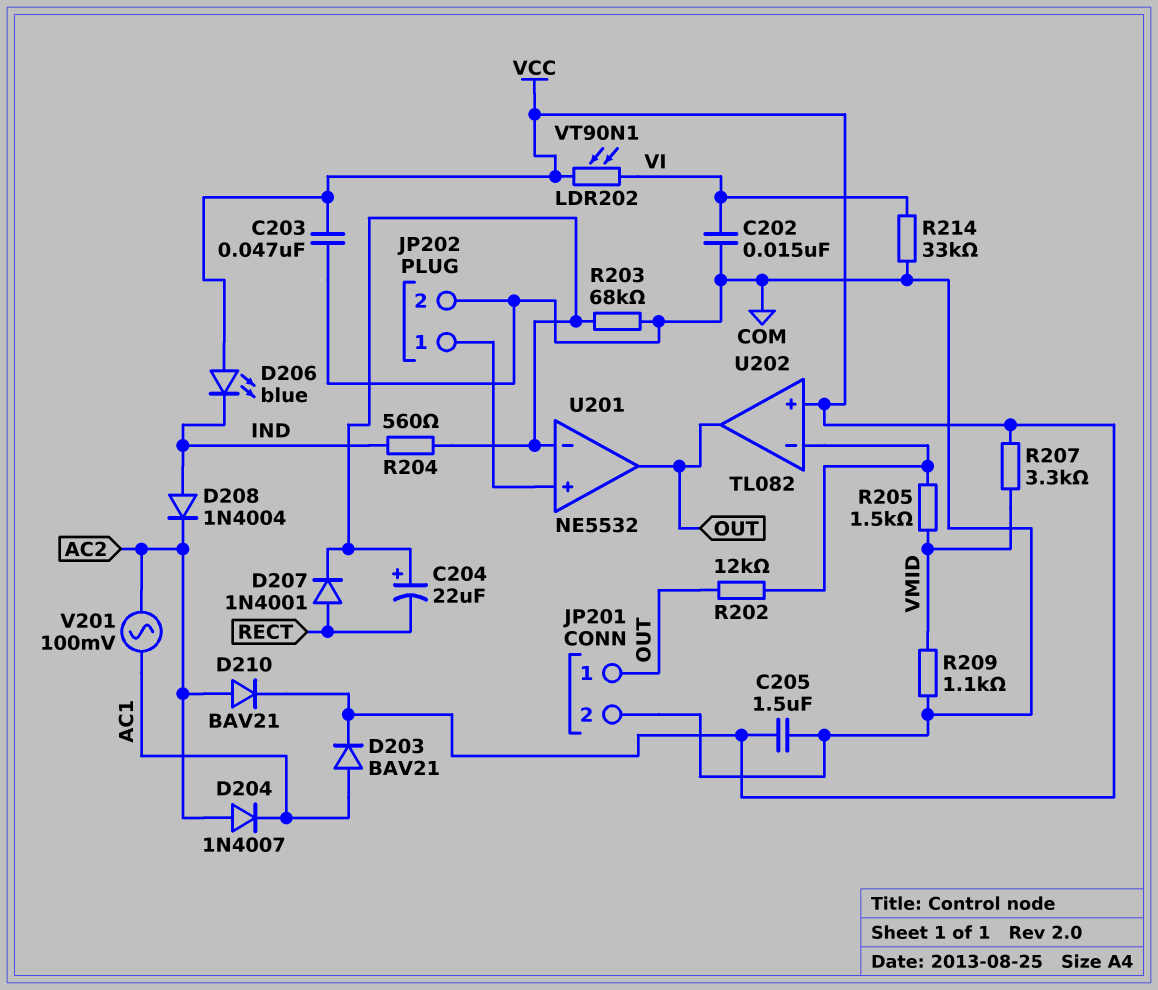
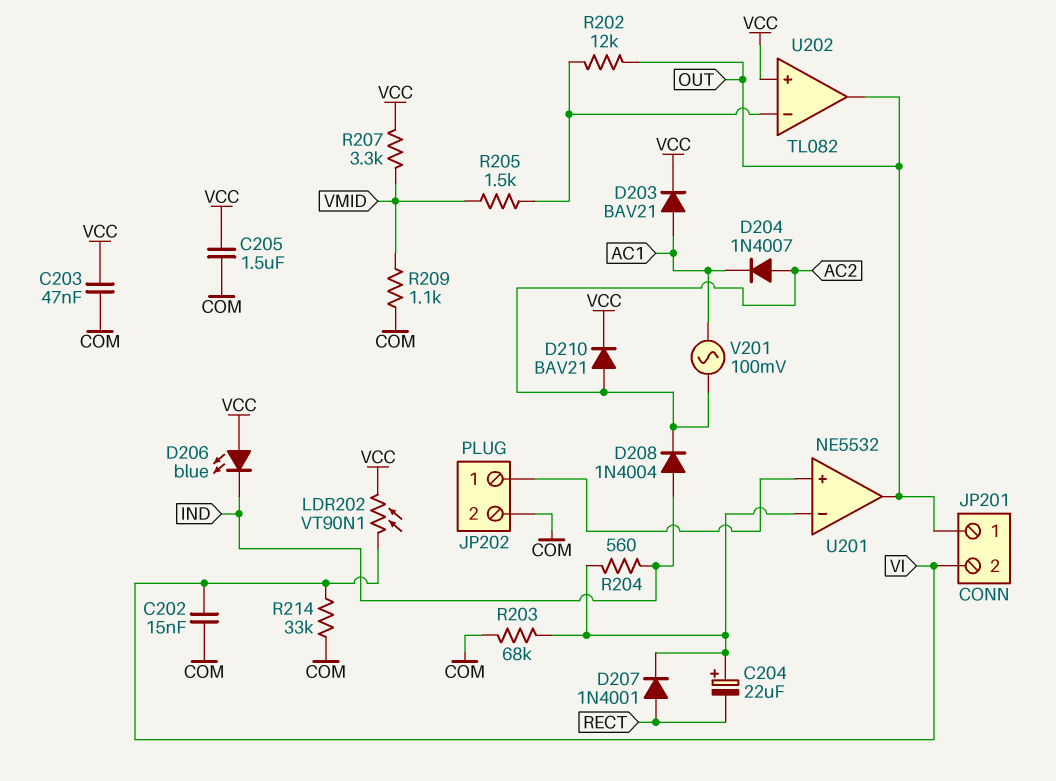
JP201 pin 2: COM -> VI

